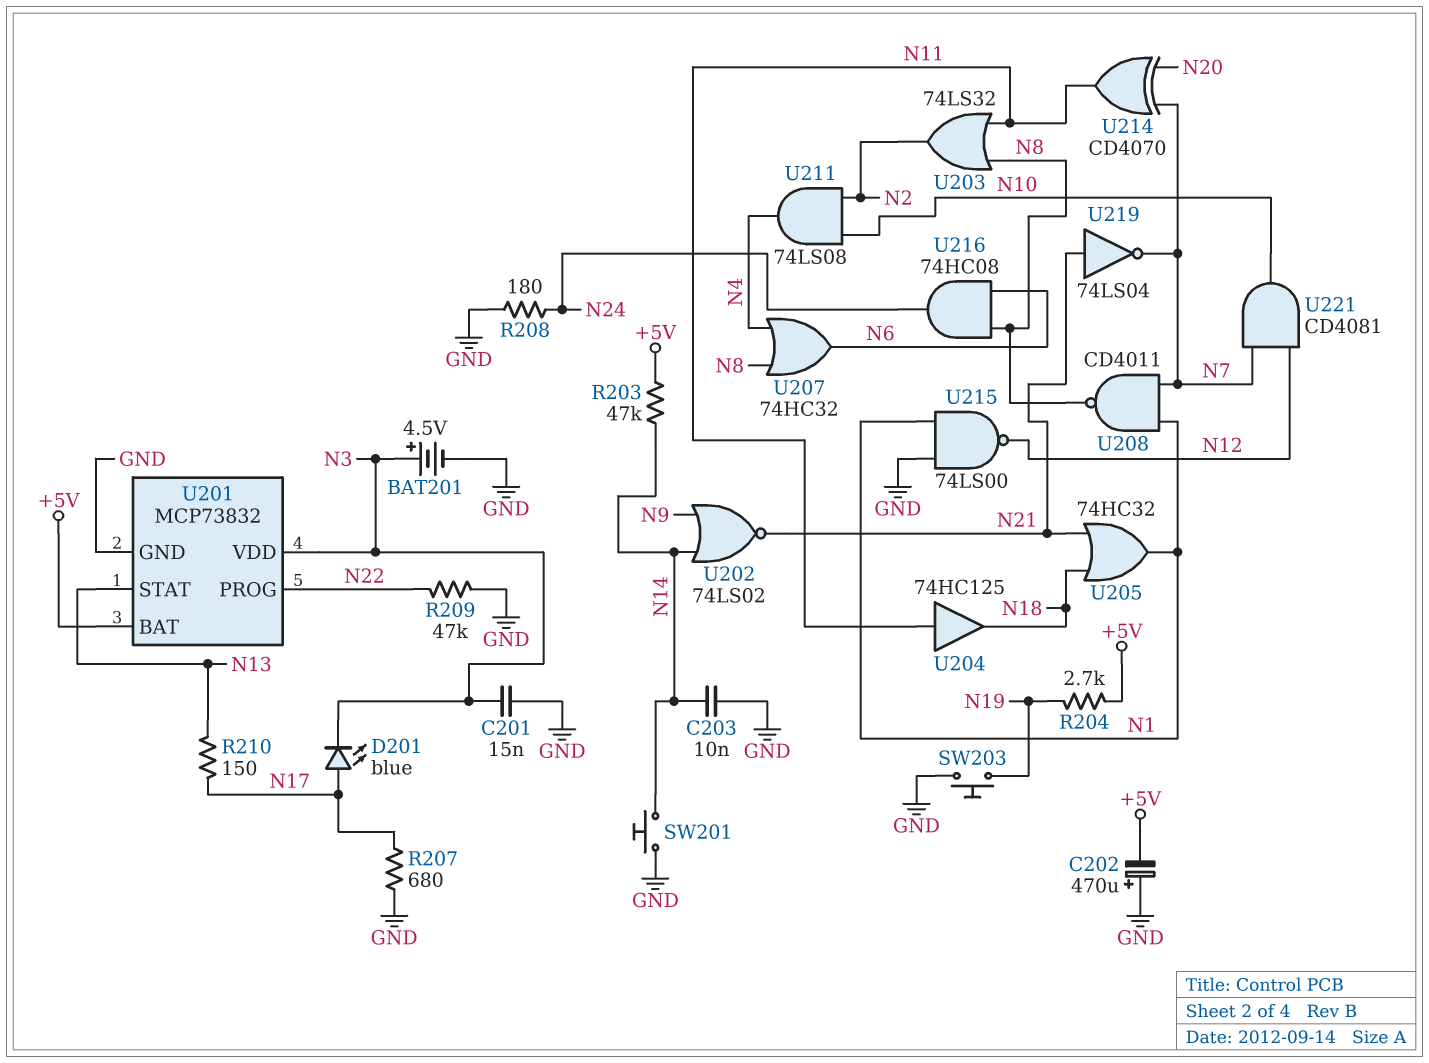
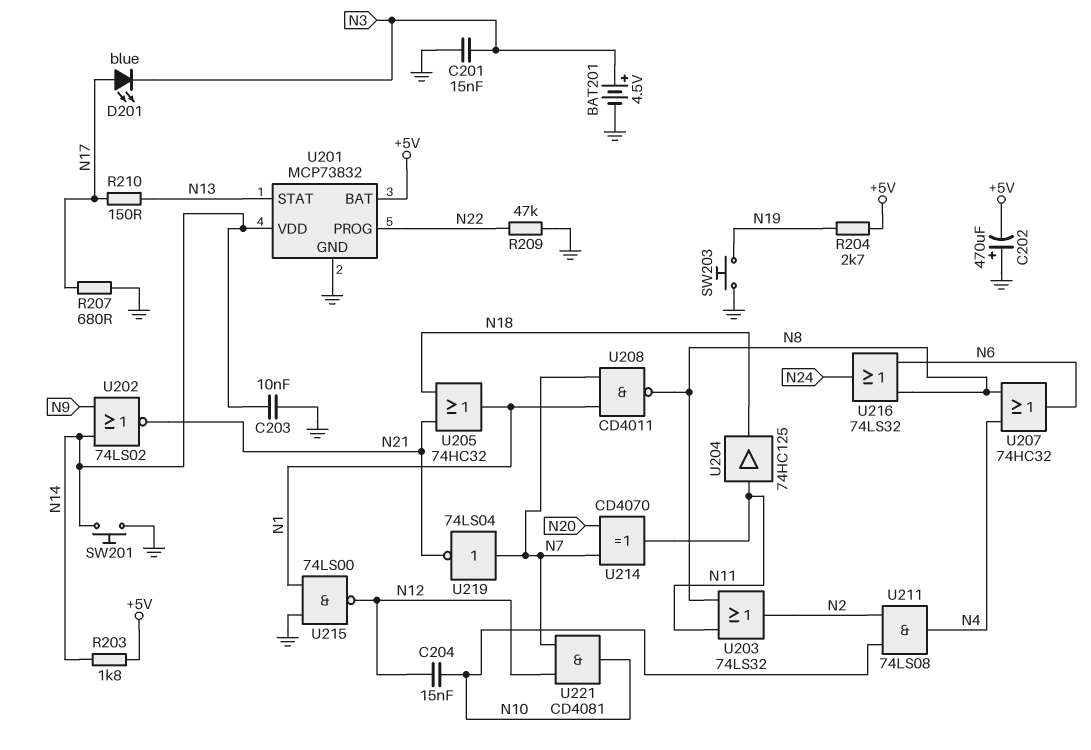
C204: none -> 15nF (N10, N12)
R203: 47k (+5V, N14) -> 1.8k (+5V, N14)
R208: 180 (GND, N24) -> none
U201 pin VDD: N3 -> N14
U216: AND 74HC08 (in N6, in N8, out N24) -> OR 74LS32 (in N6, in N8, out N24)
U219: NOT 74LS04 (in N21, out N7) -> NOT 74LS04 (in N7, out N21)

